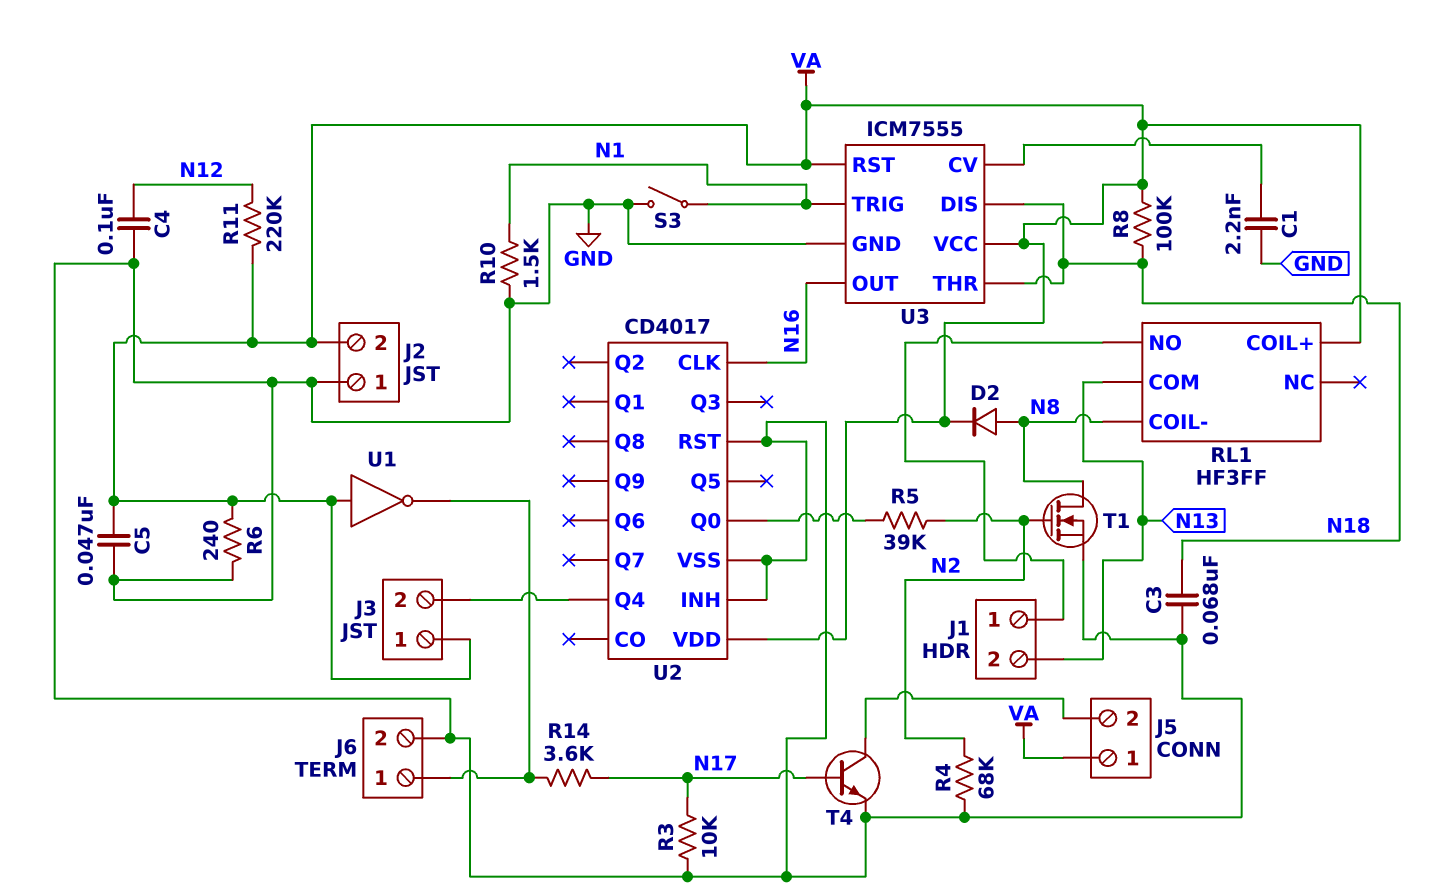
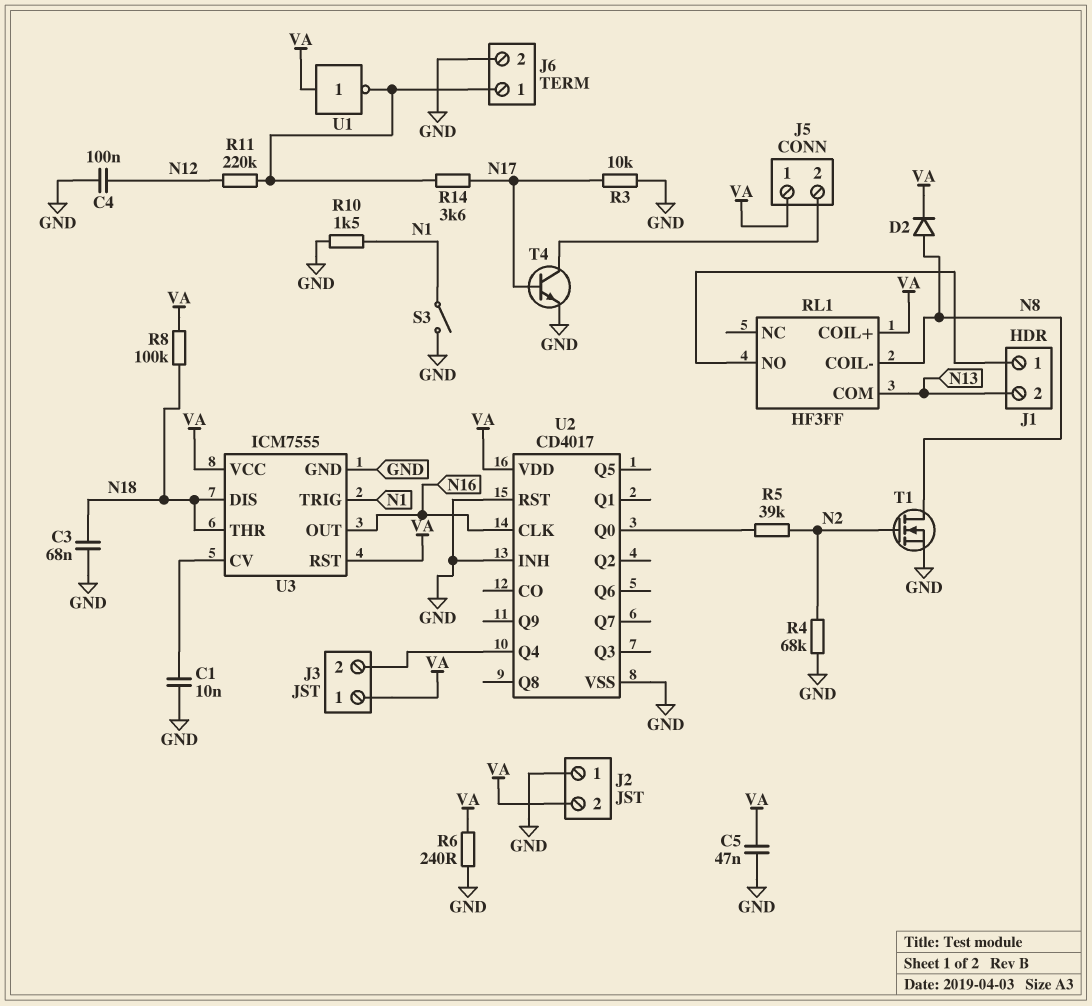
C1: 2.2nF (GND, U3/CV) -> 10nF (GND, U3/CV)
R11: 220k (N12, VA) -> 220k (J6/1, N12)

